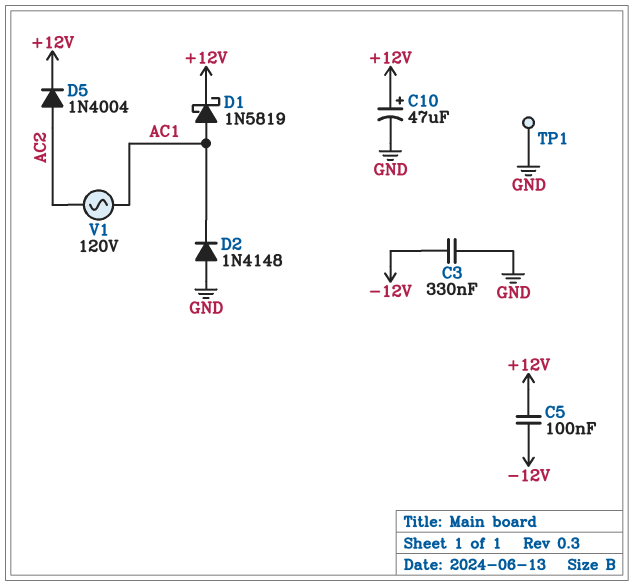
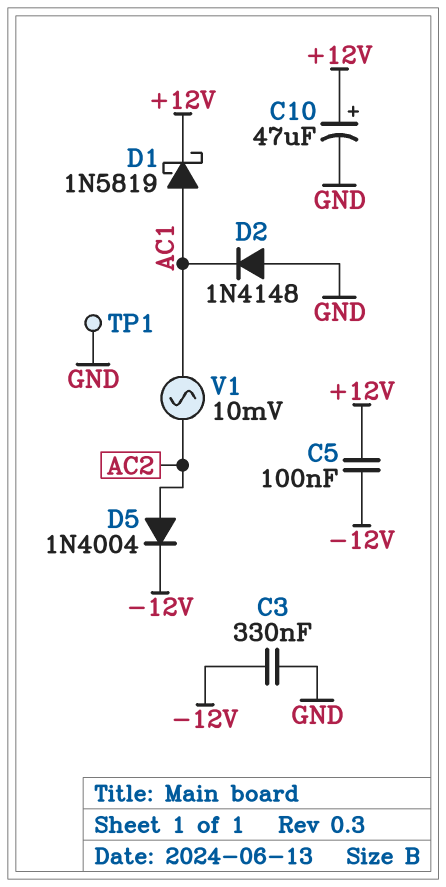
D5: diode 1N4004 (A AC2, K +12V) -> diode 1N4004 (A AC2, K -12V)
V1: AC 120V (AC1, AC2) -> AC 10mV (AC1, AC2)

